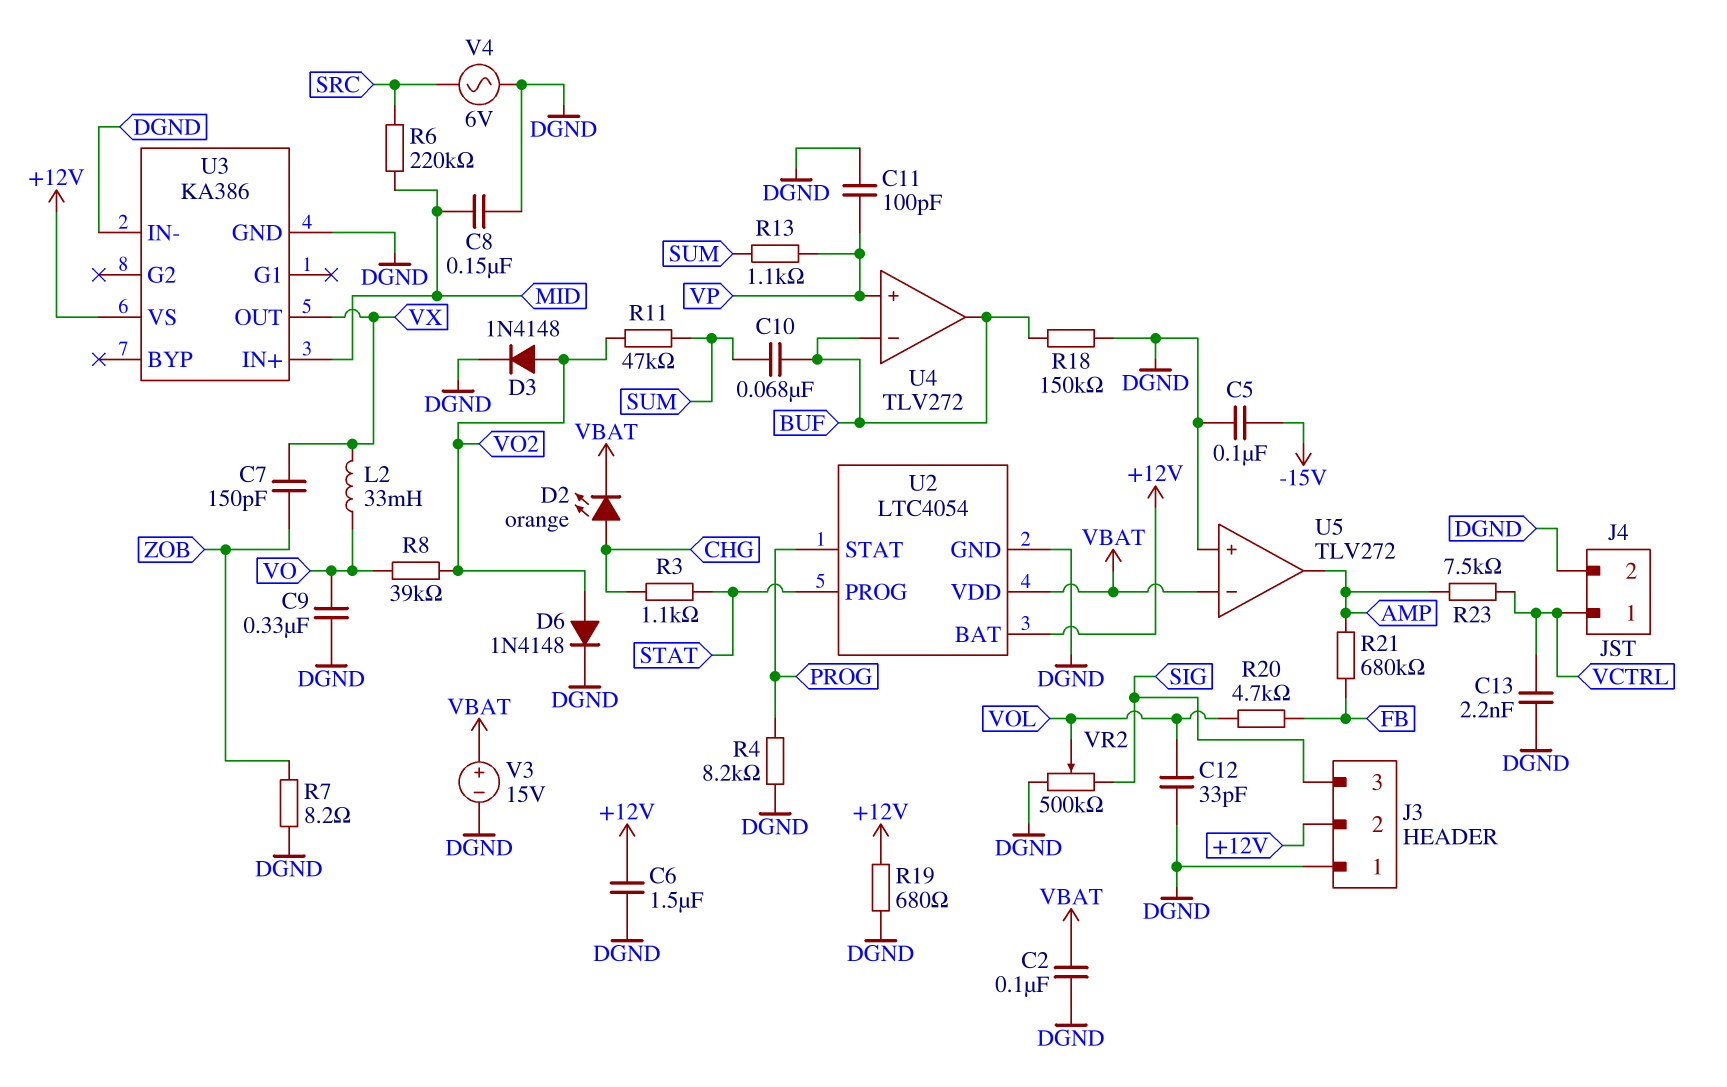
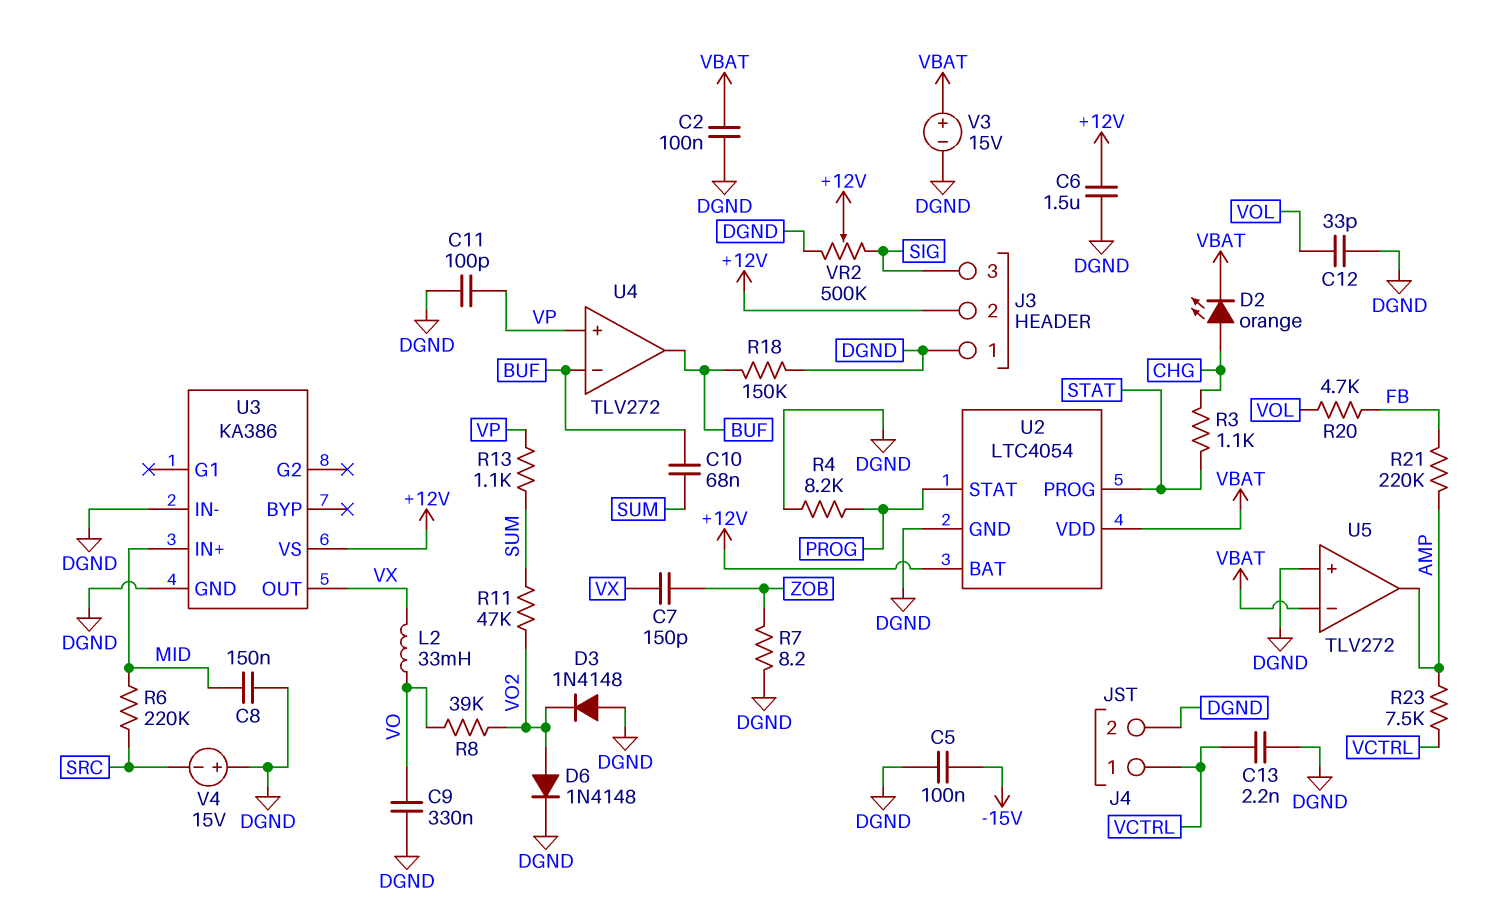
D3: diode 1N4148 (A VO2, K DGND) -> diode 1N4148 (A DGND, K VO2)
R19: 680 (+12V, DGND) -> none
R21: 680k (AMP, FB) -> 220k (AMP, FB)
V4: AC 6V (DGND, SRC) -> 15V (plus DGND, minus SRC)
VR2: 500k (DGND, SIG, wiper VOL) -> 500k (DGND, SIG, wiper +12V)

